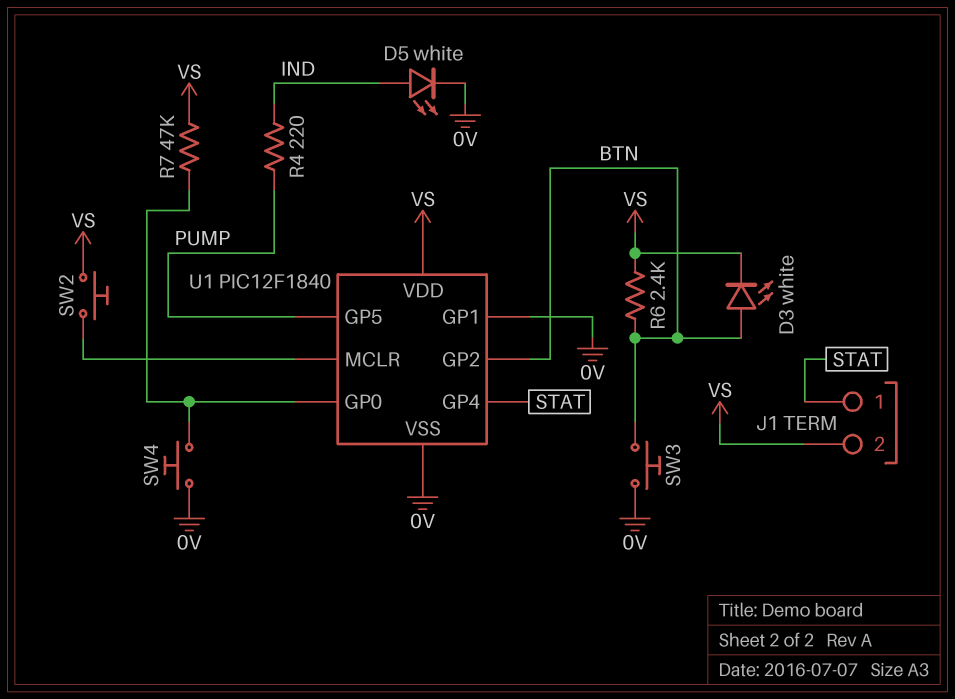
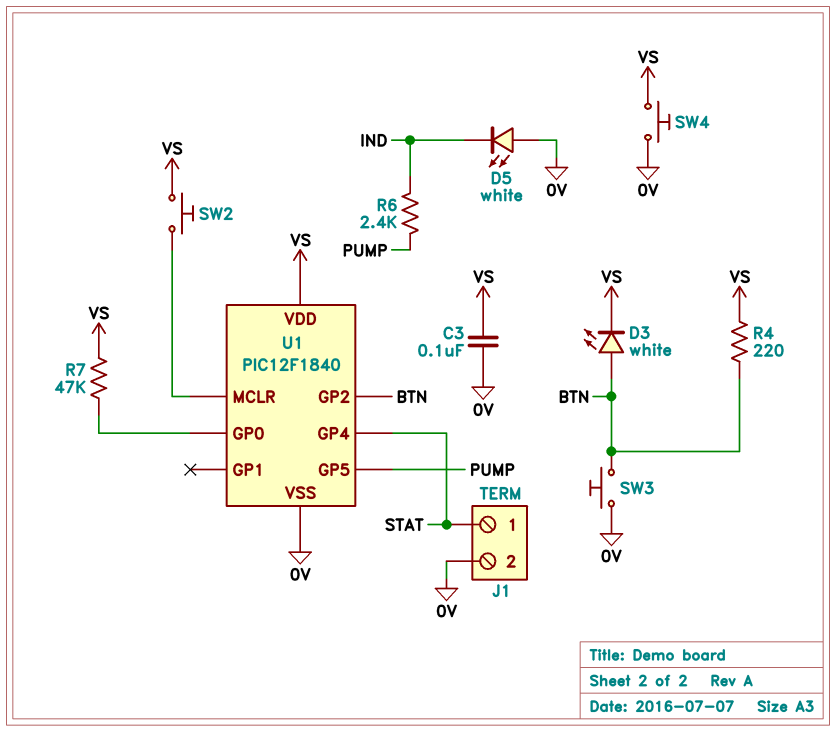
C3: none -> 100nF (0V, VS)
D5: LED white (A IND, K 0V) -> LED white (A 0V, K IND)
J1 pin 2: VS -> 0V
R4: 220 (IND, PUMP) -> 220 (BTN, VS)
R6: 2.4k (BTN, VS) -> 2.4k (IND, PUMP)
SW4: button (0V, U1/GP0) -> button (0V, VS)
U1 pin GP1: 0V -> none

